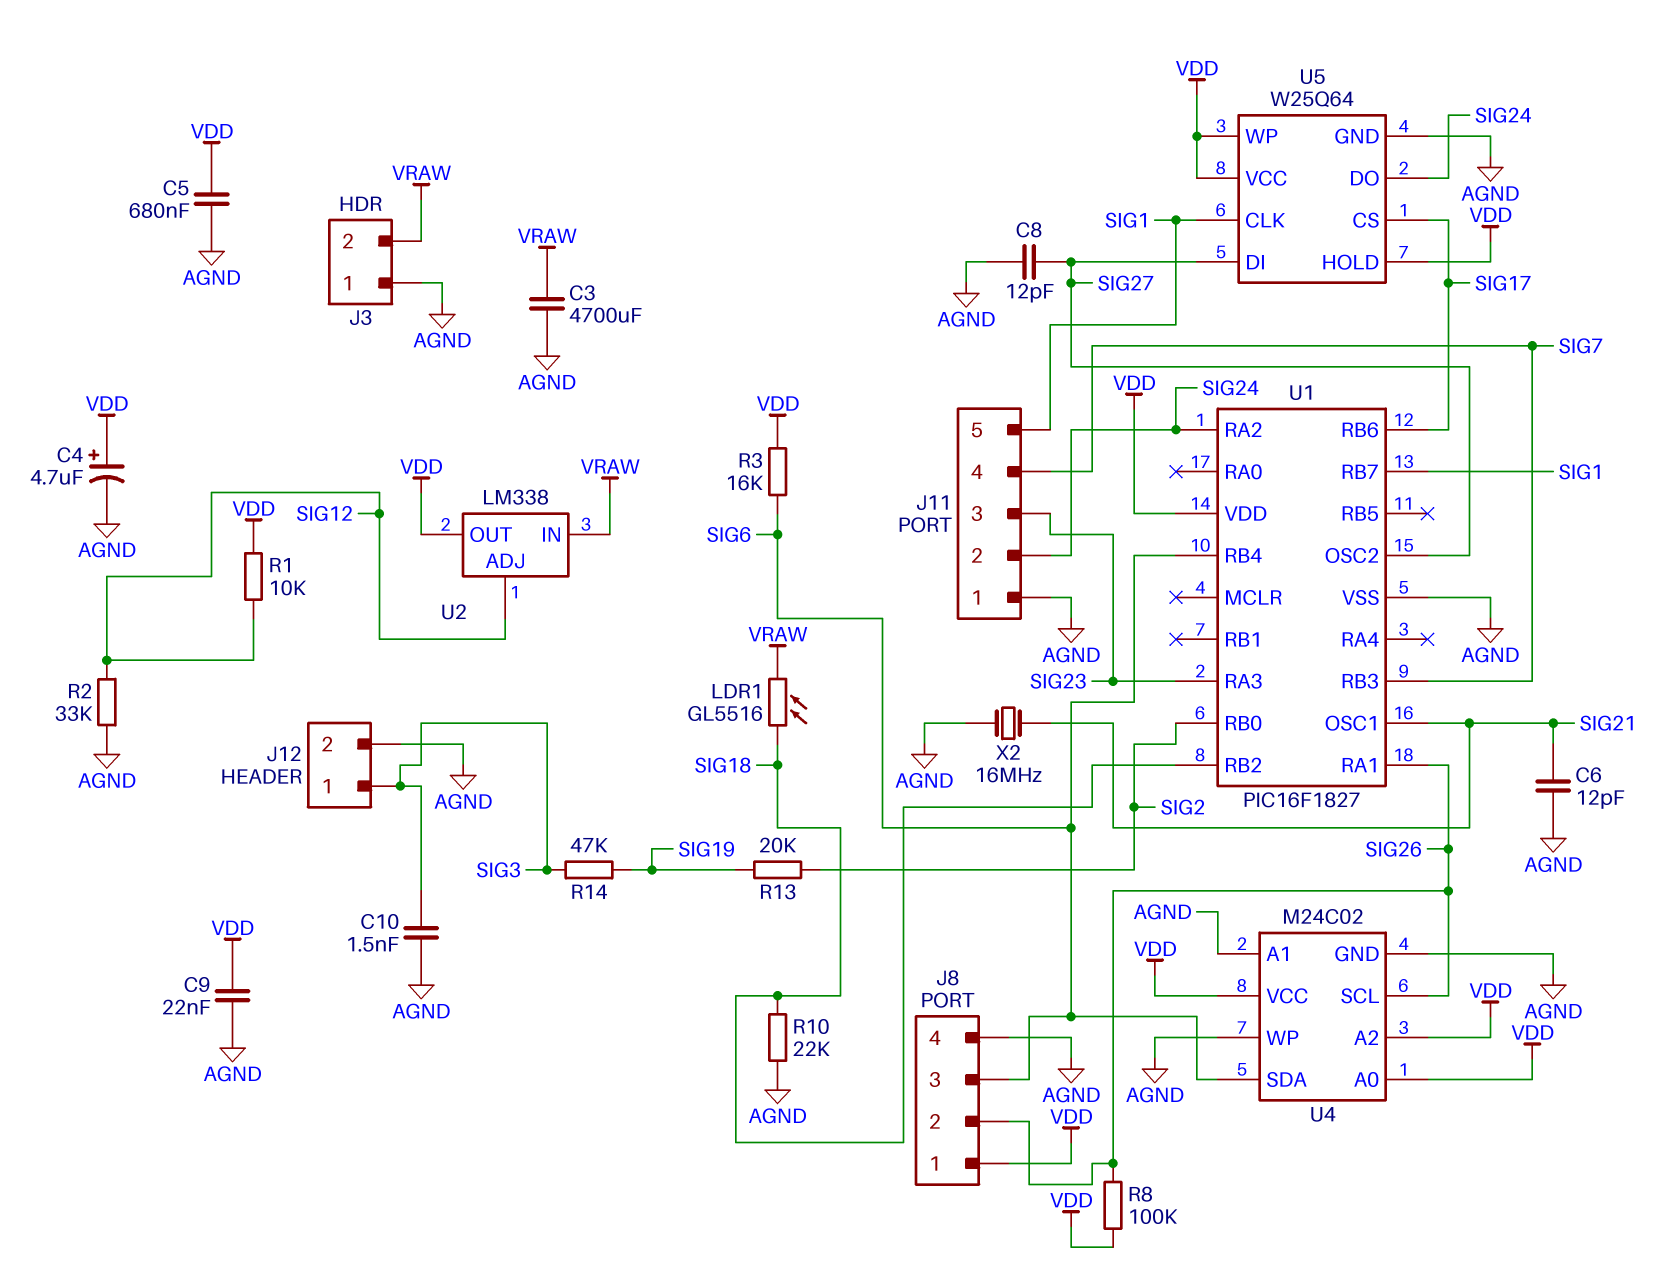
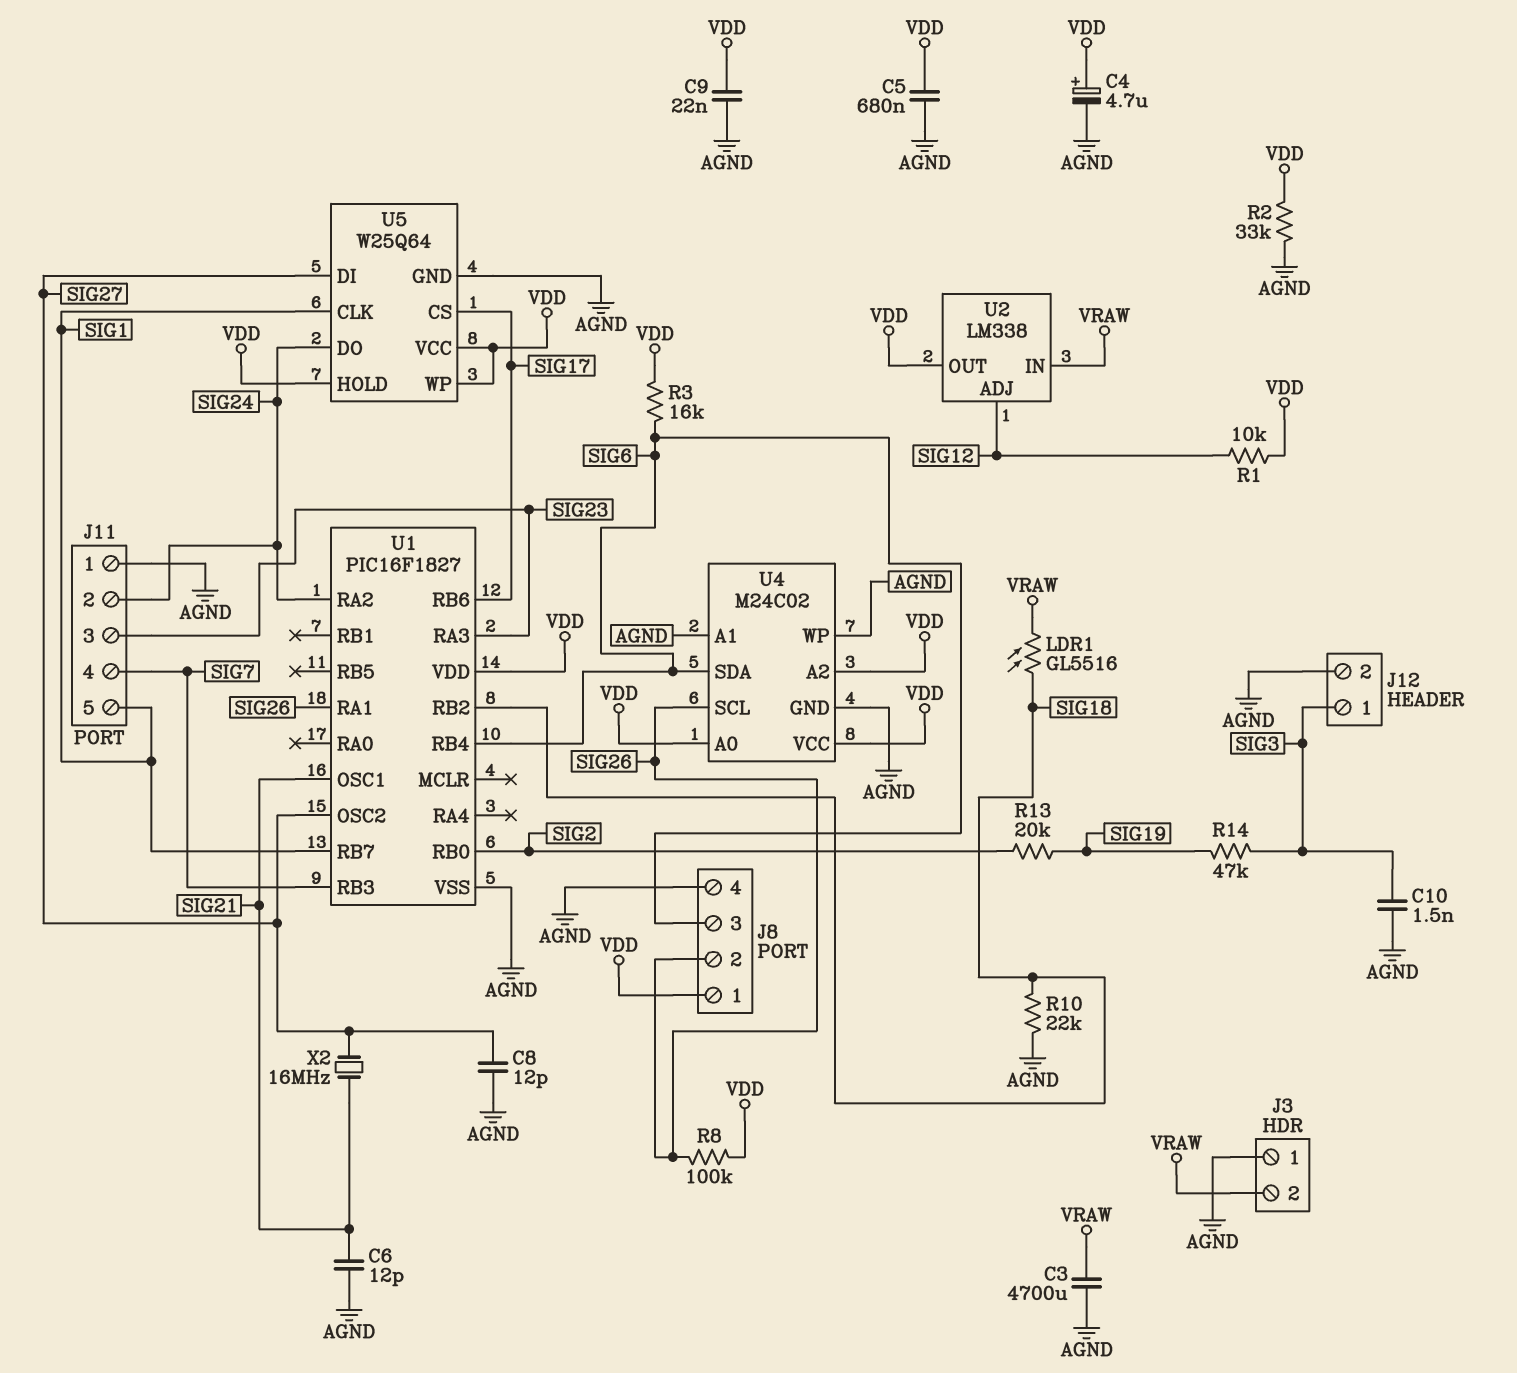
R2: 33k (AGND, SIG12) -> 33k (AGND, VDD)
X2: 16MHz (AGND, SIG21) -> 16MHz (SIG21, SIG27)

